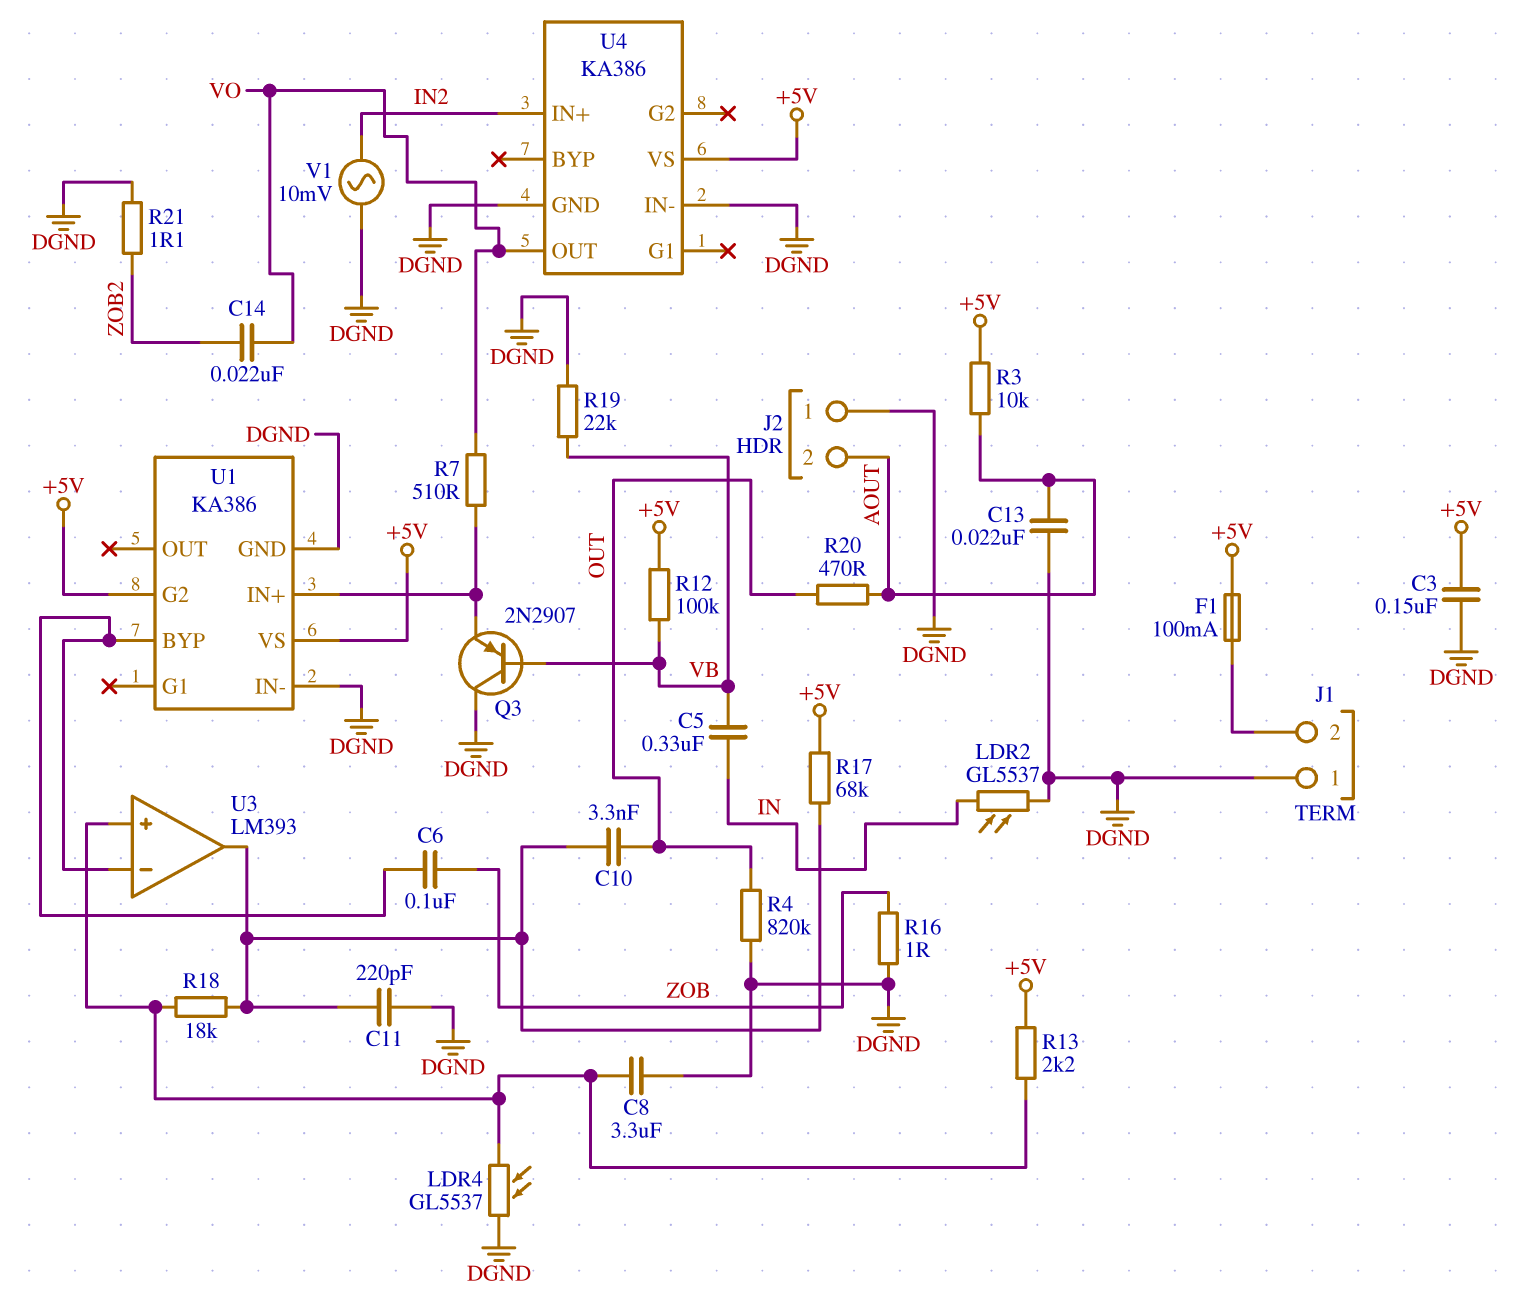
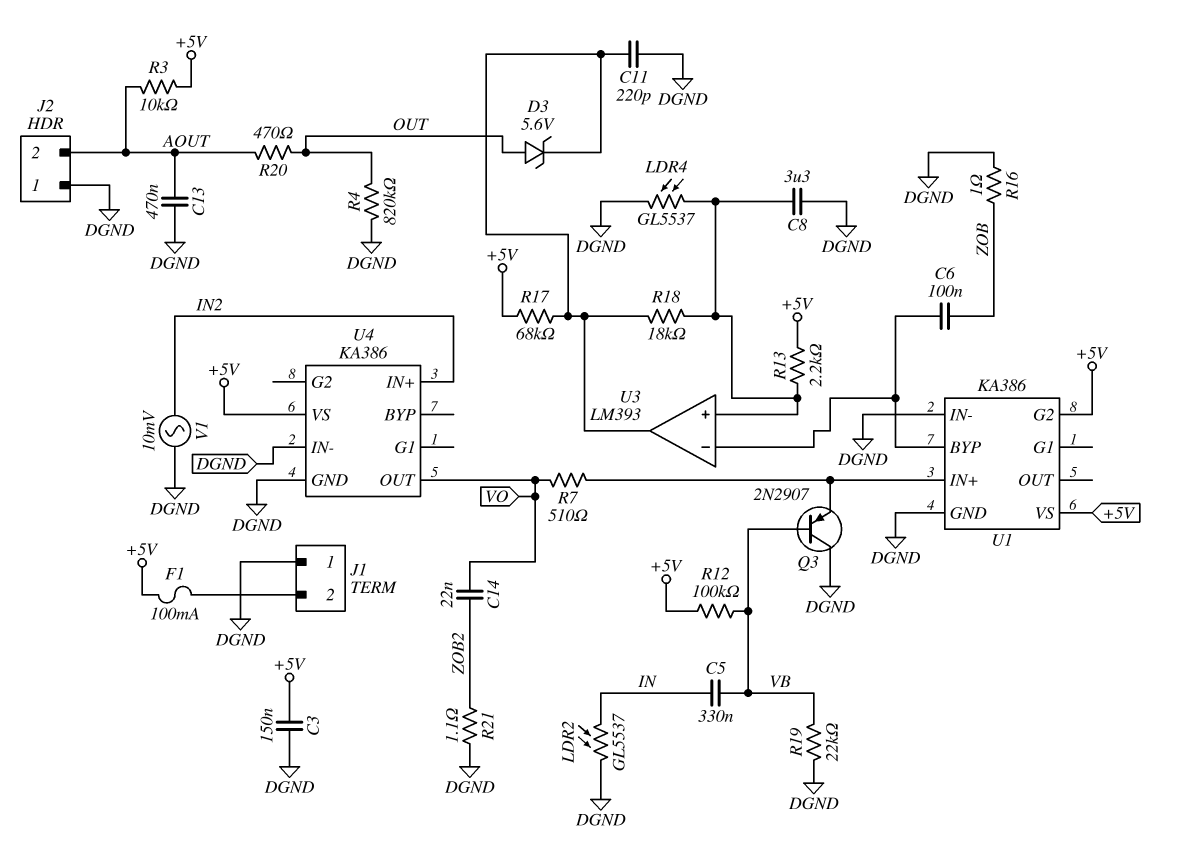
C10: 3.3nF (OUT, U3/out) -> none
C13: 22nF (AOUT, DGND) -> 470nF (AOUT, DGND)
D3: none -> zener 5.6V (A OUT, K U3/out)

